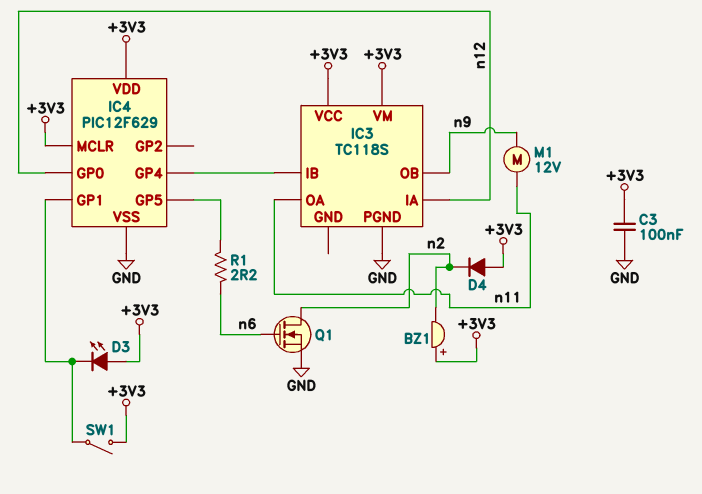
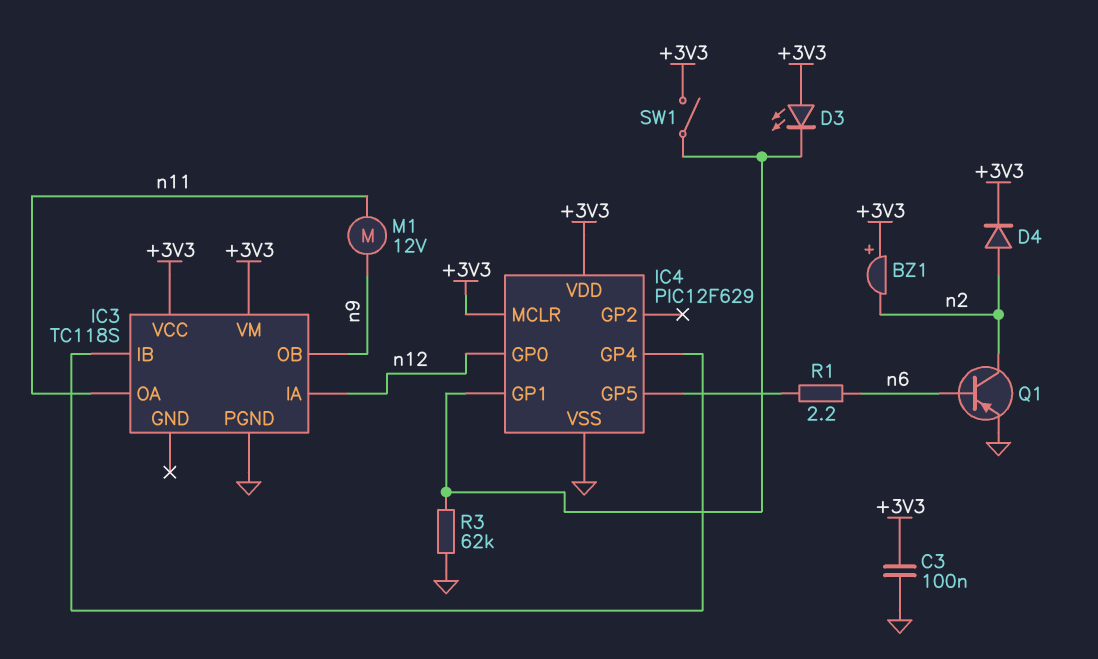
D4: diode (A +3V3, K n2) -> diode (A n2, K +3V3)
Q1: NMOS (G n6, D n2, S GND) -> PNP (B n6, C n2, E GND)
R3: none -> 62k (GND, IC4/GP1)

